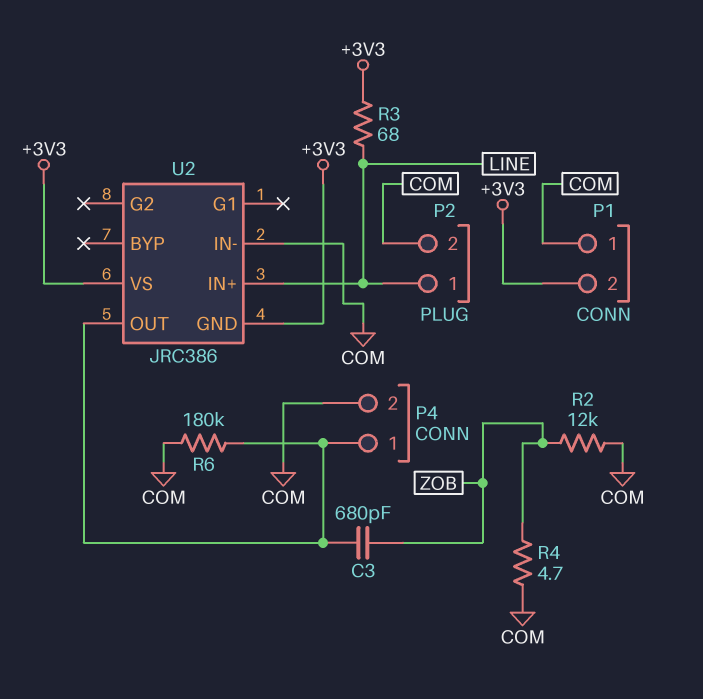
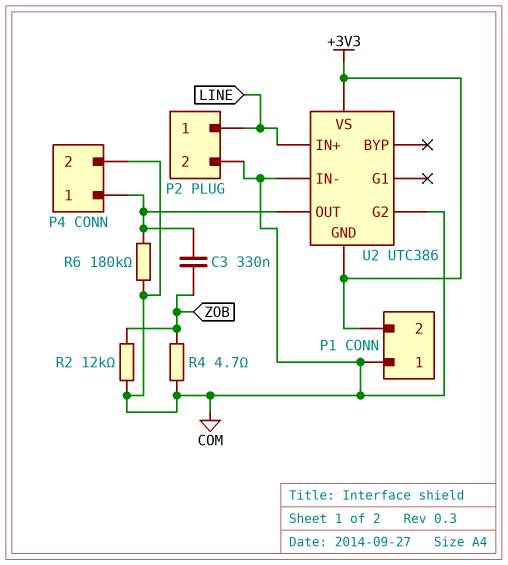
C3: 680pF (P4/1, ZOB) -> 330nF (P4/1, ZOB)
R3: 68 (+3V3, LINE) -> none
U2: JRC386 -> UTC386
U2 pin G2: none -> COM

